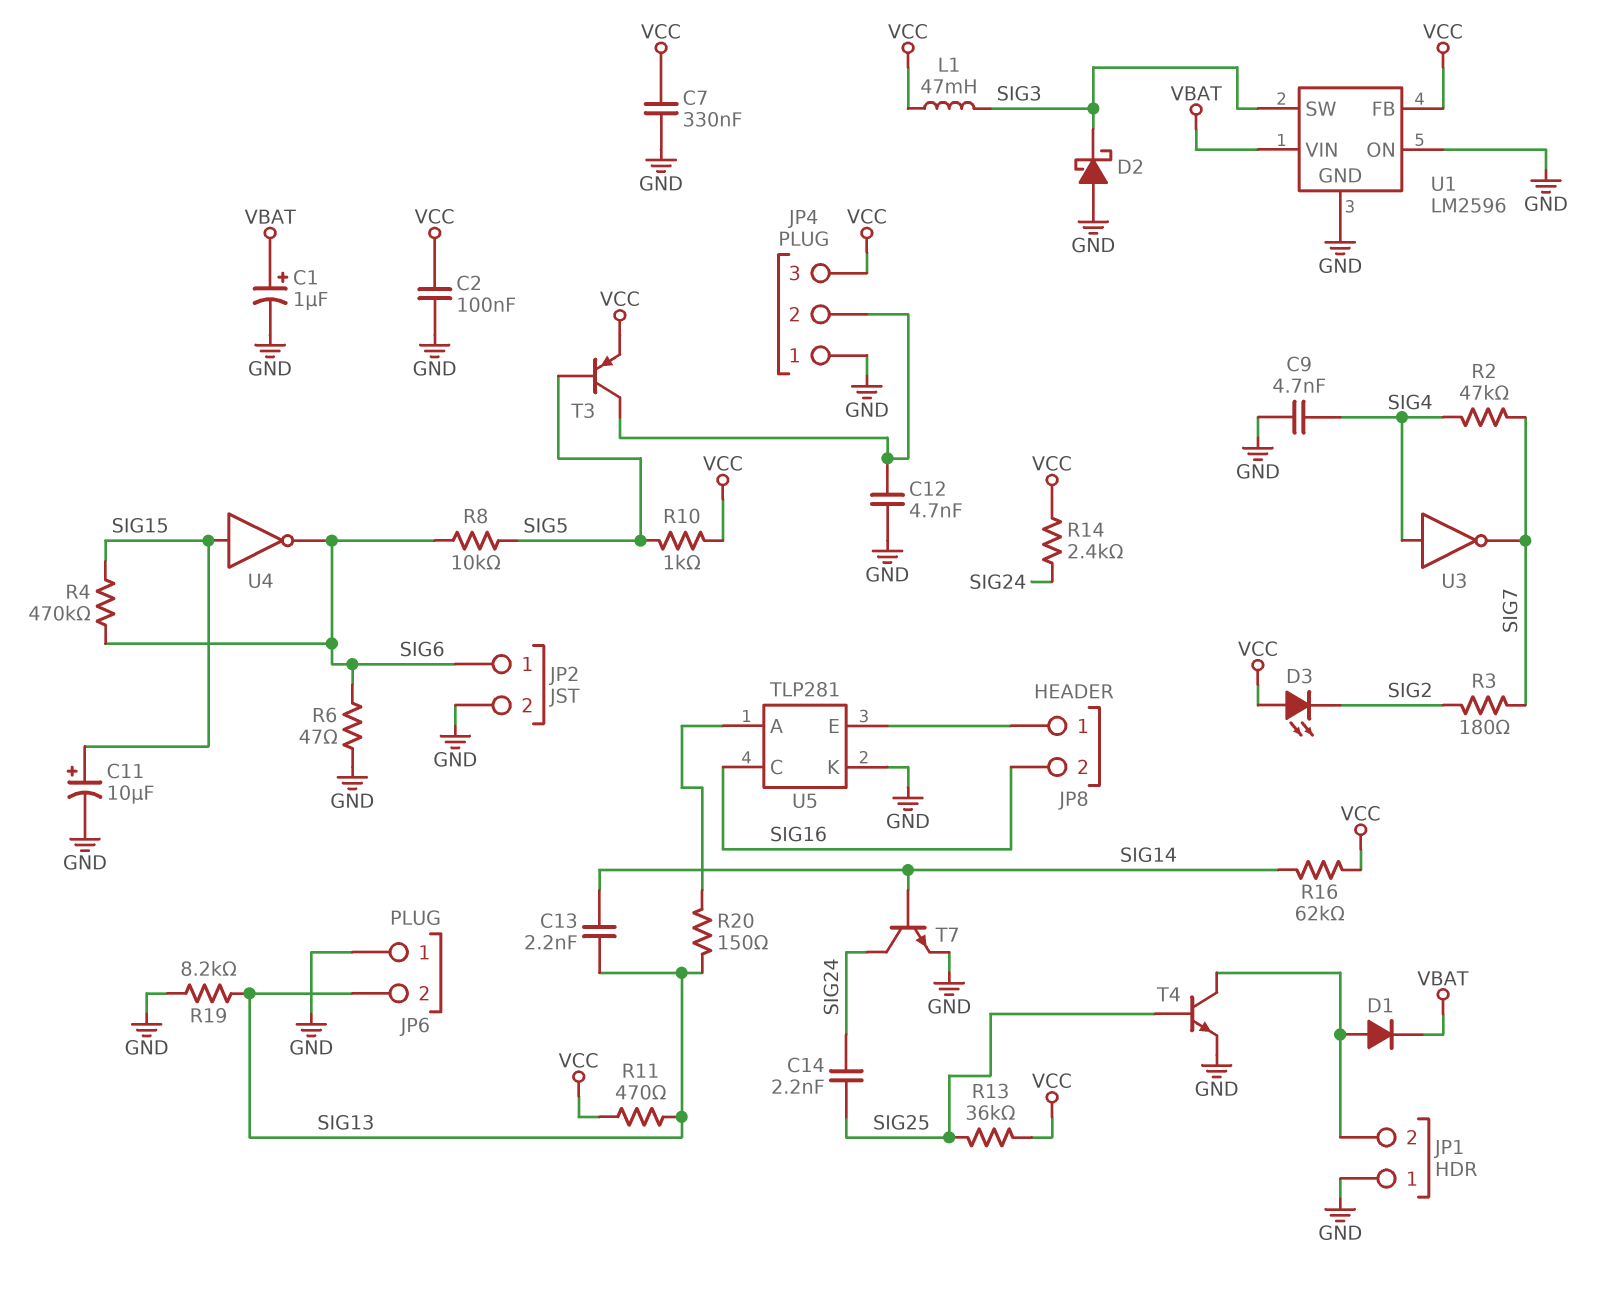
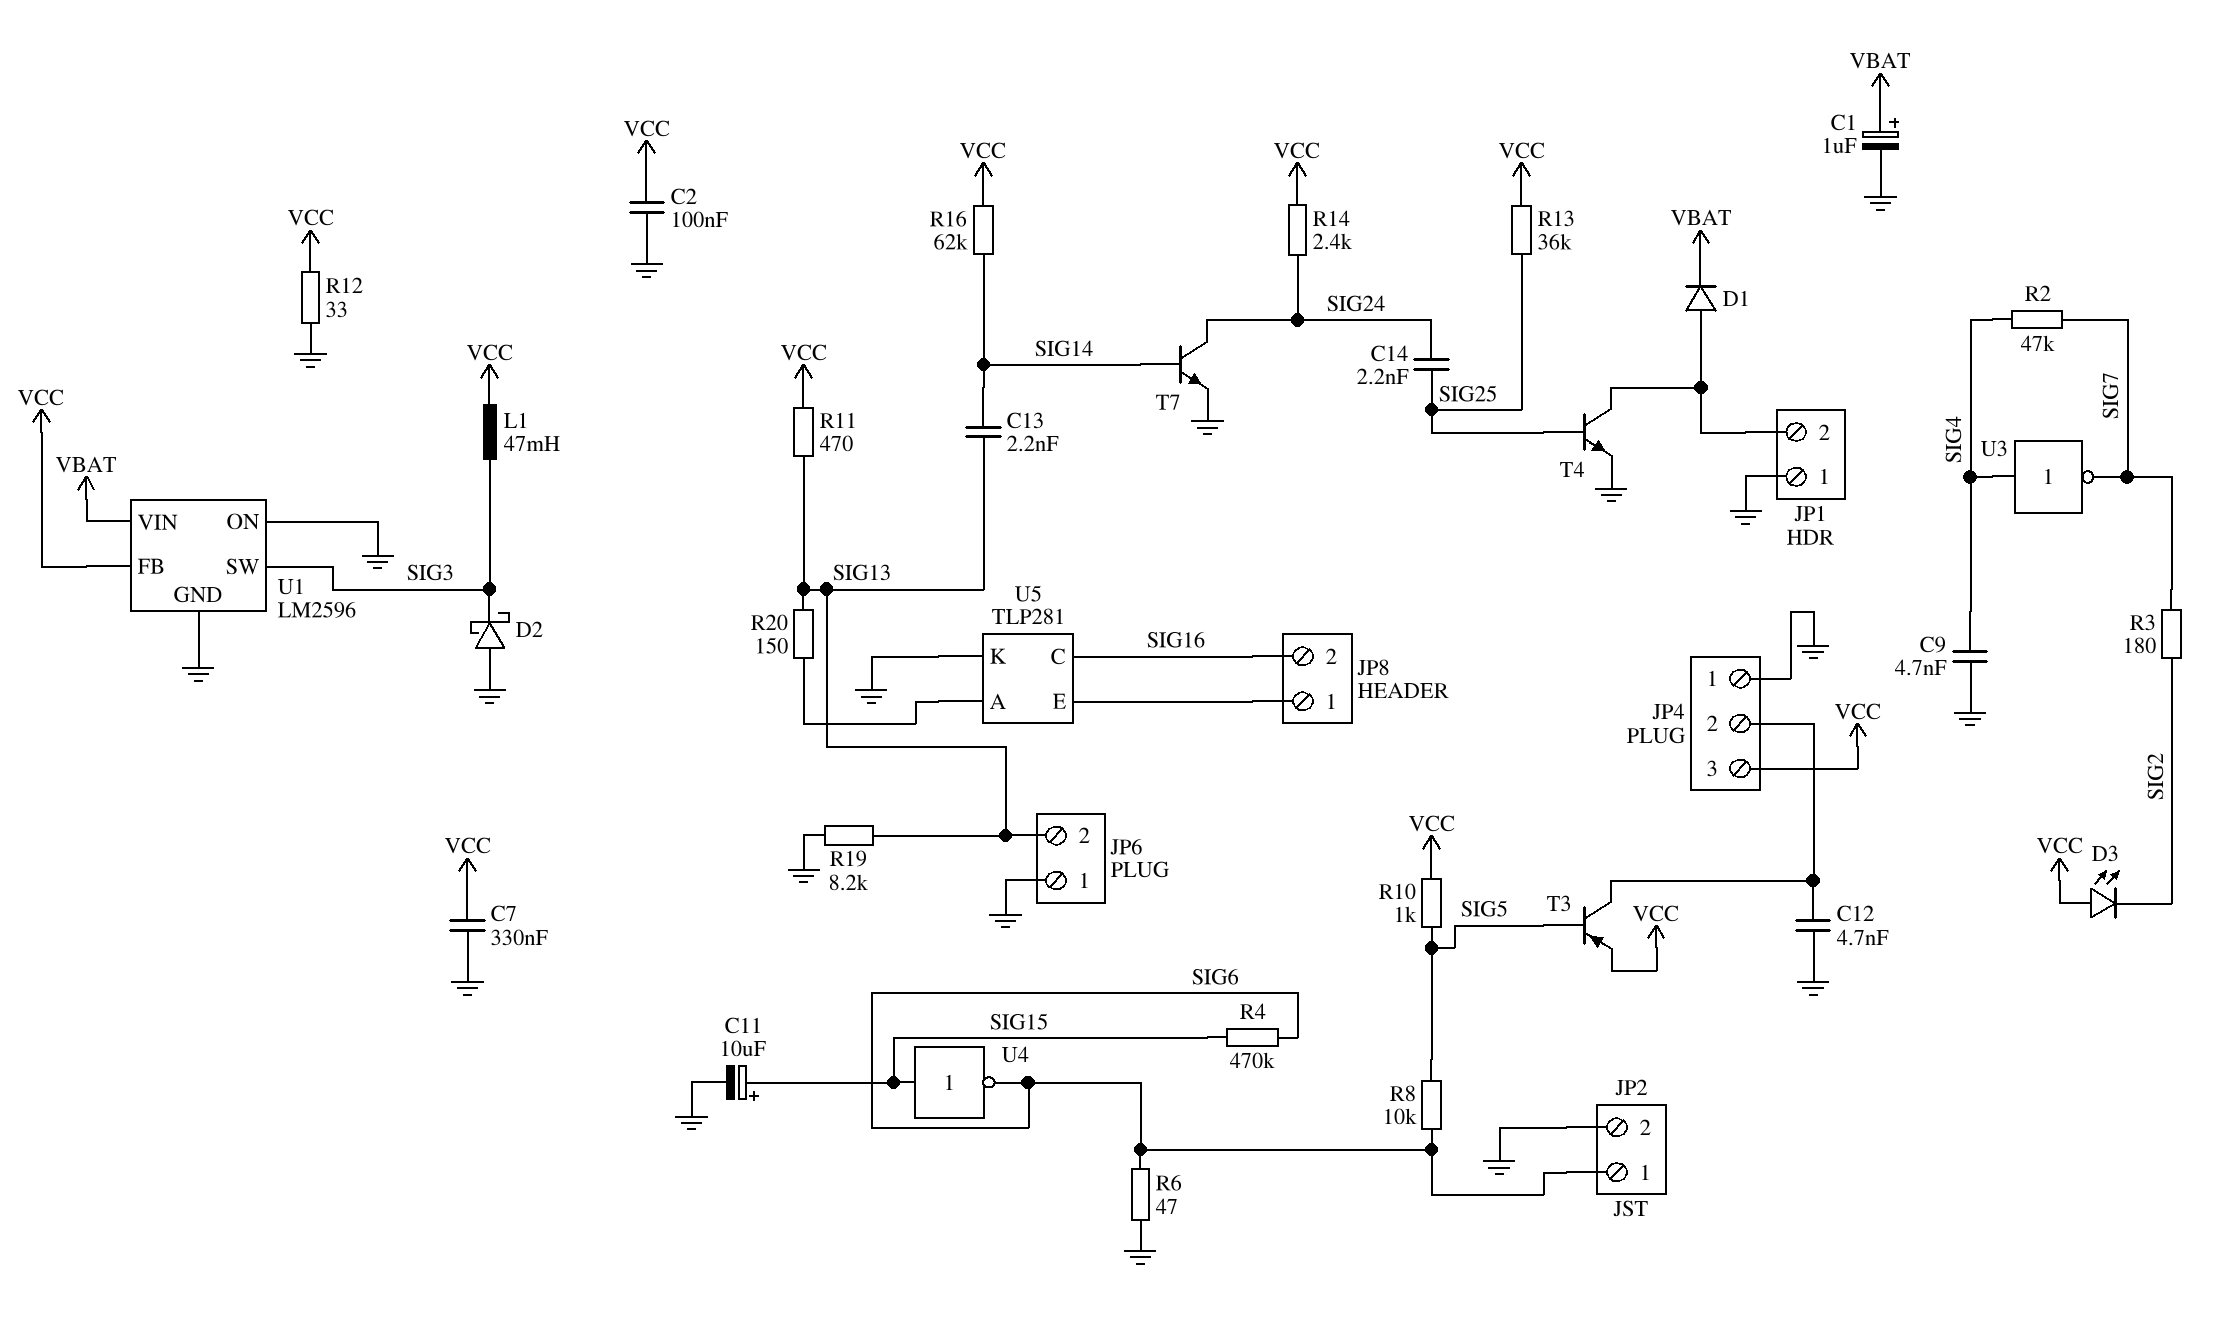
R12: none -> 33 (GND, VCC)

